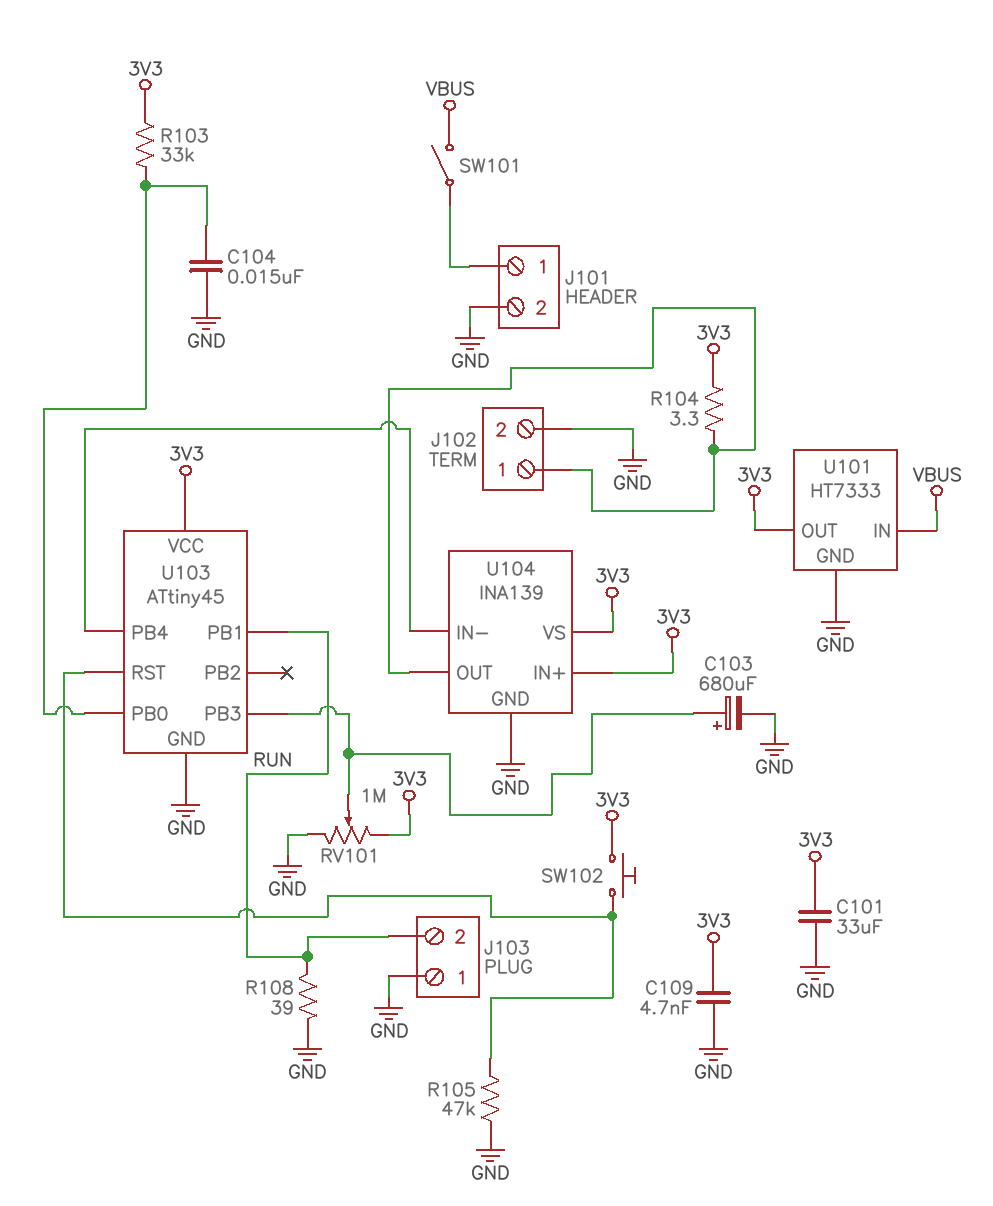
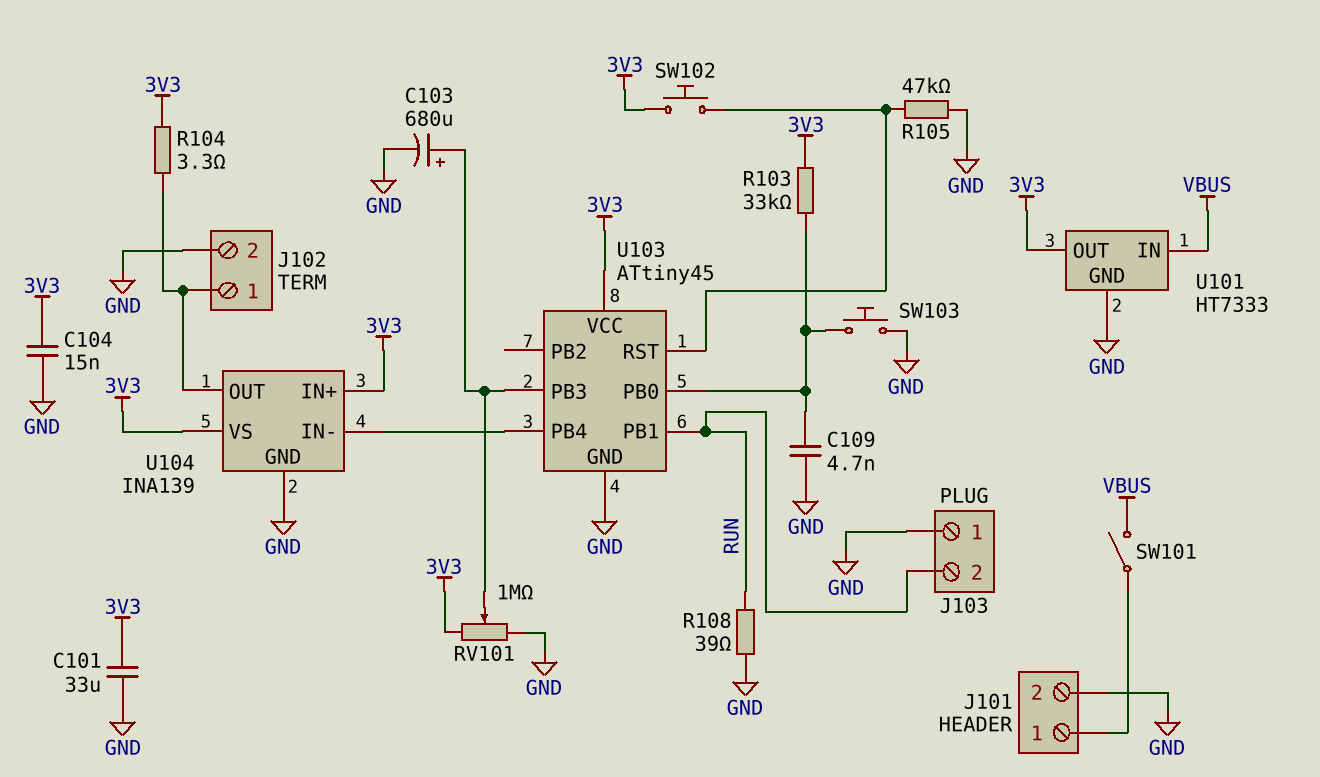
C104: 15nF (GND, U103/PB0) -> 15nF (3V3, GND)
C109: 4.7nF (3V3, GND) -> 4.7nF (GND, U103/PB0)
SW103: none -> button (GND, U103/PB0)

